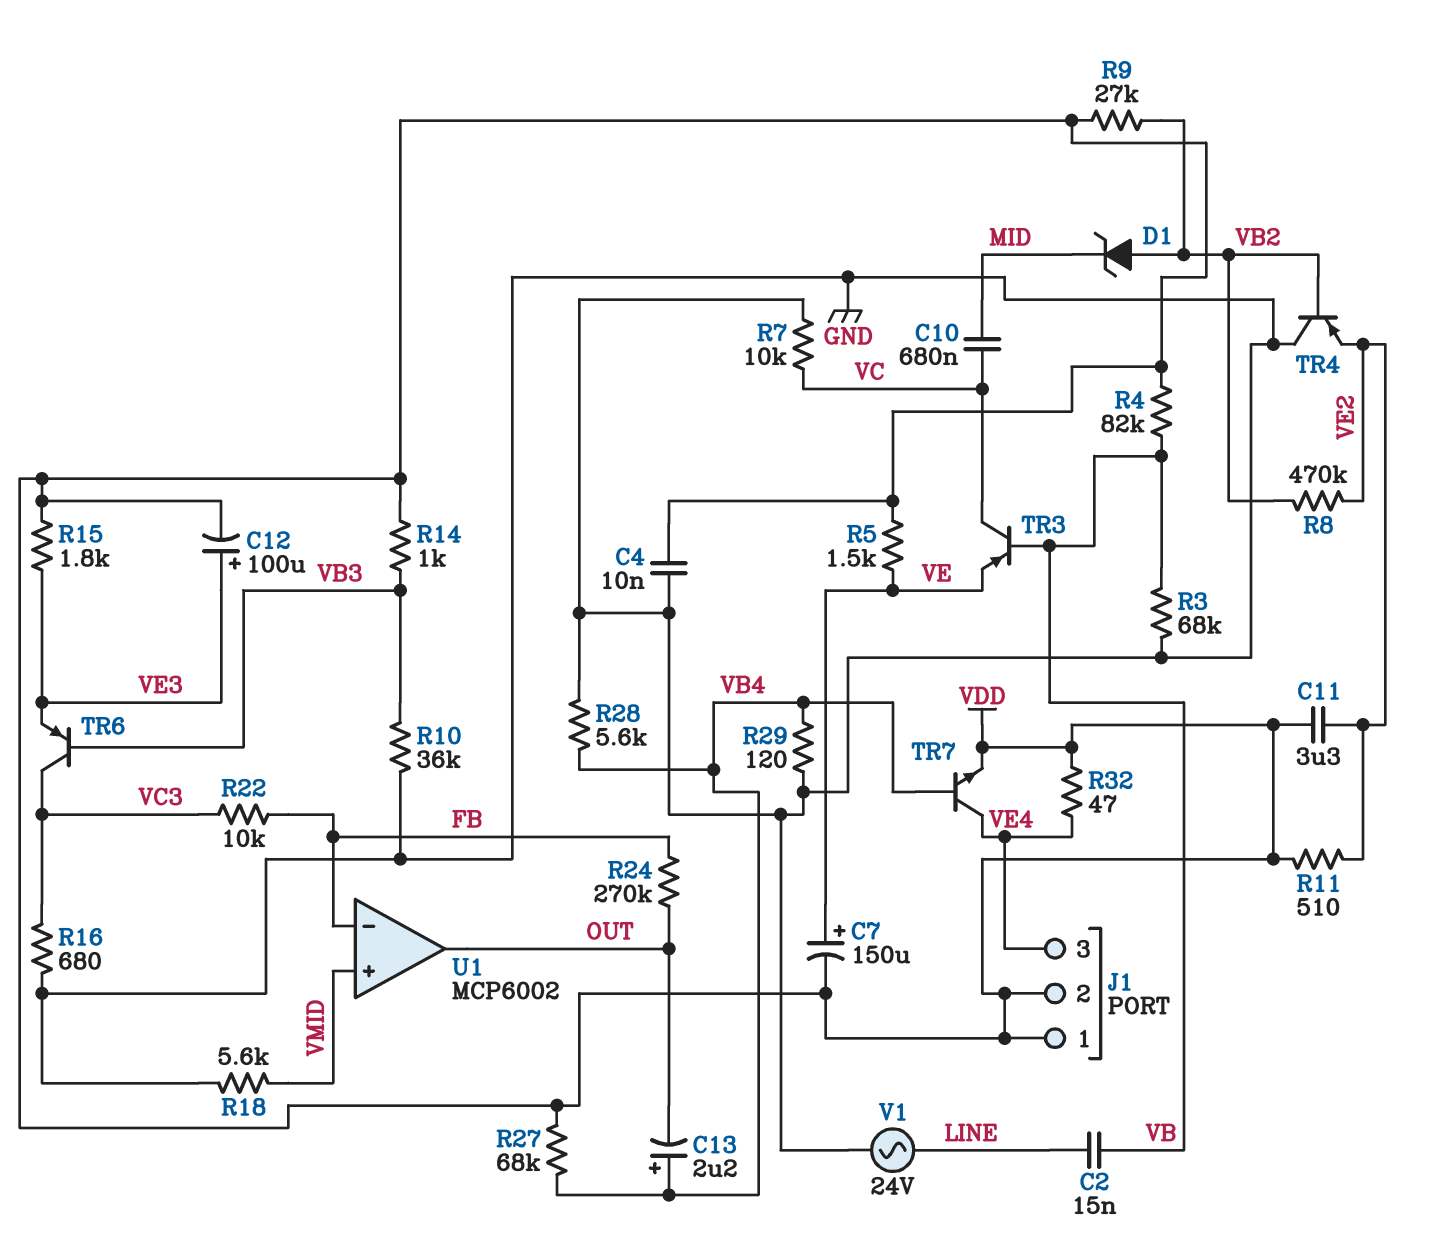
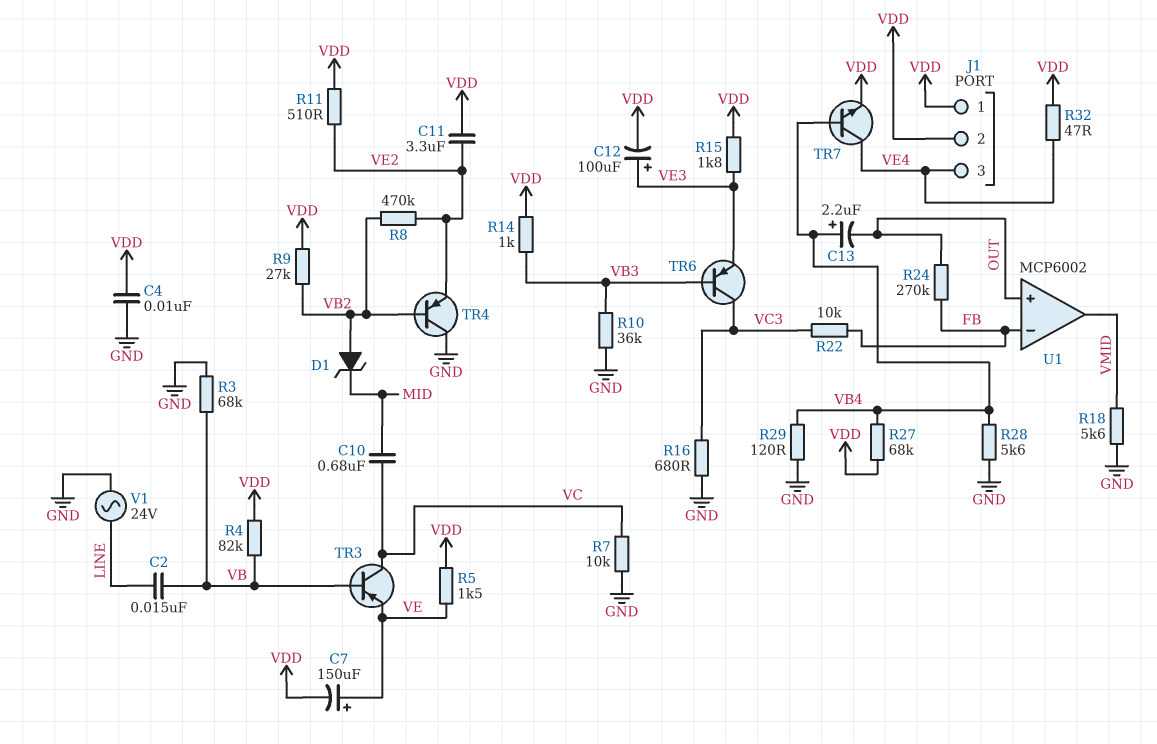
U1 pin in+: VMID -> OUT
U1 pin out: OUT -> VMID

